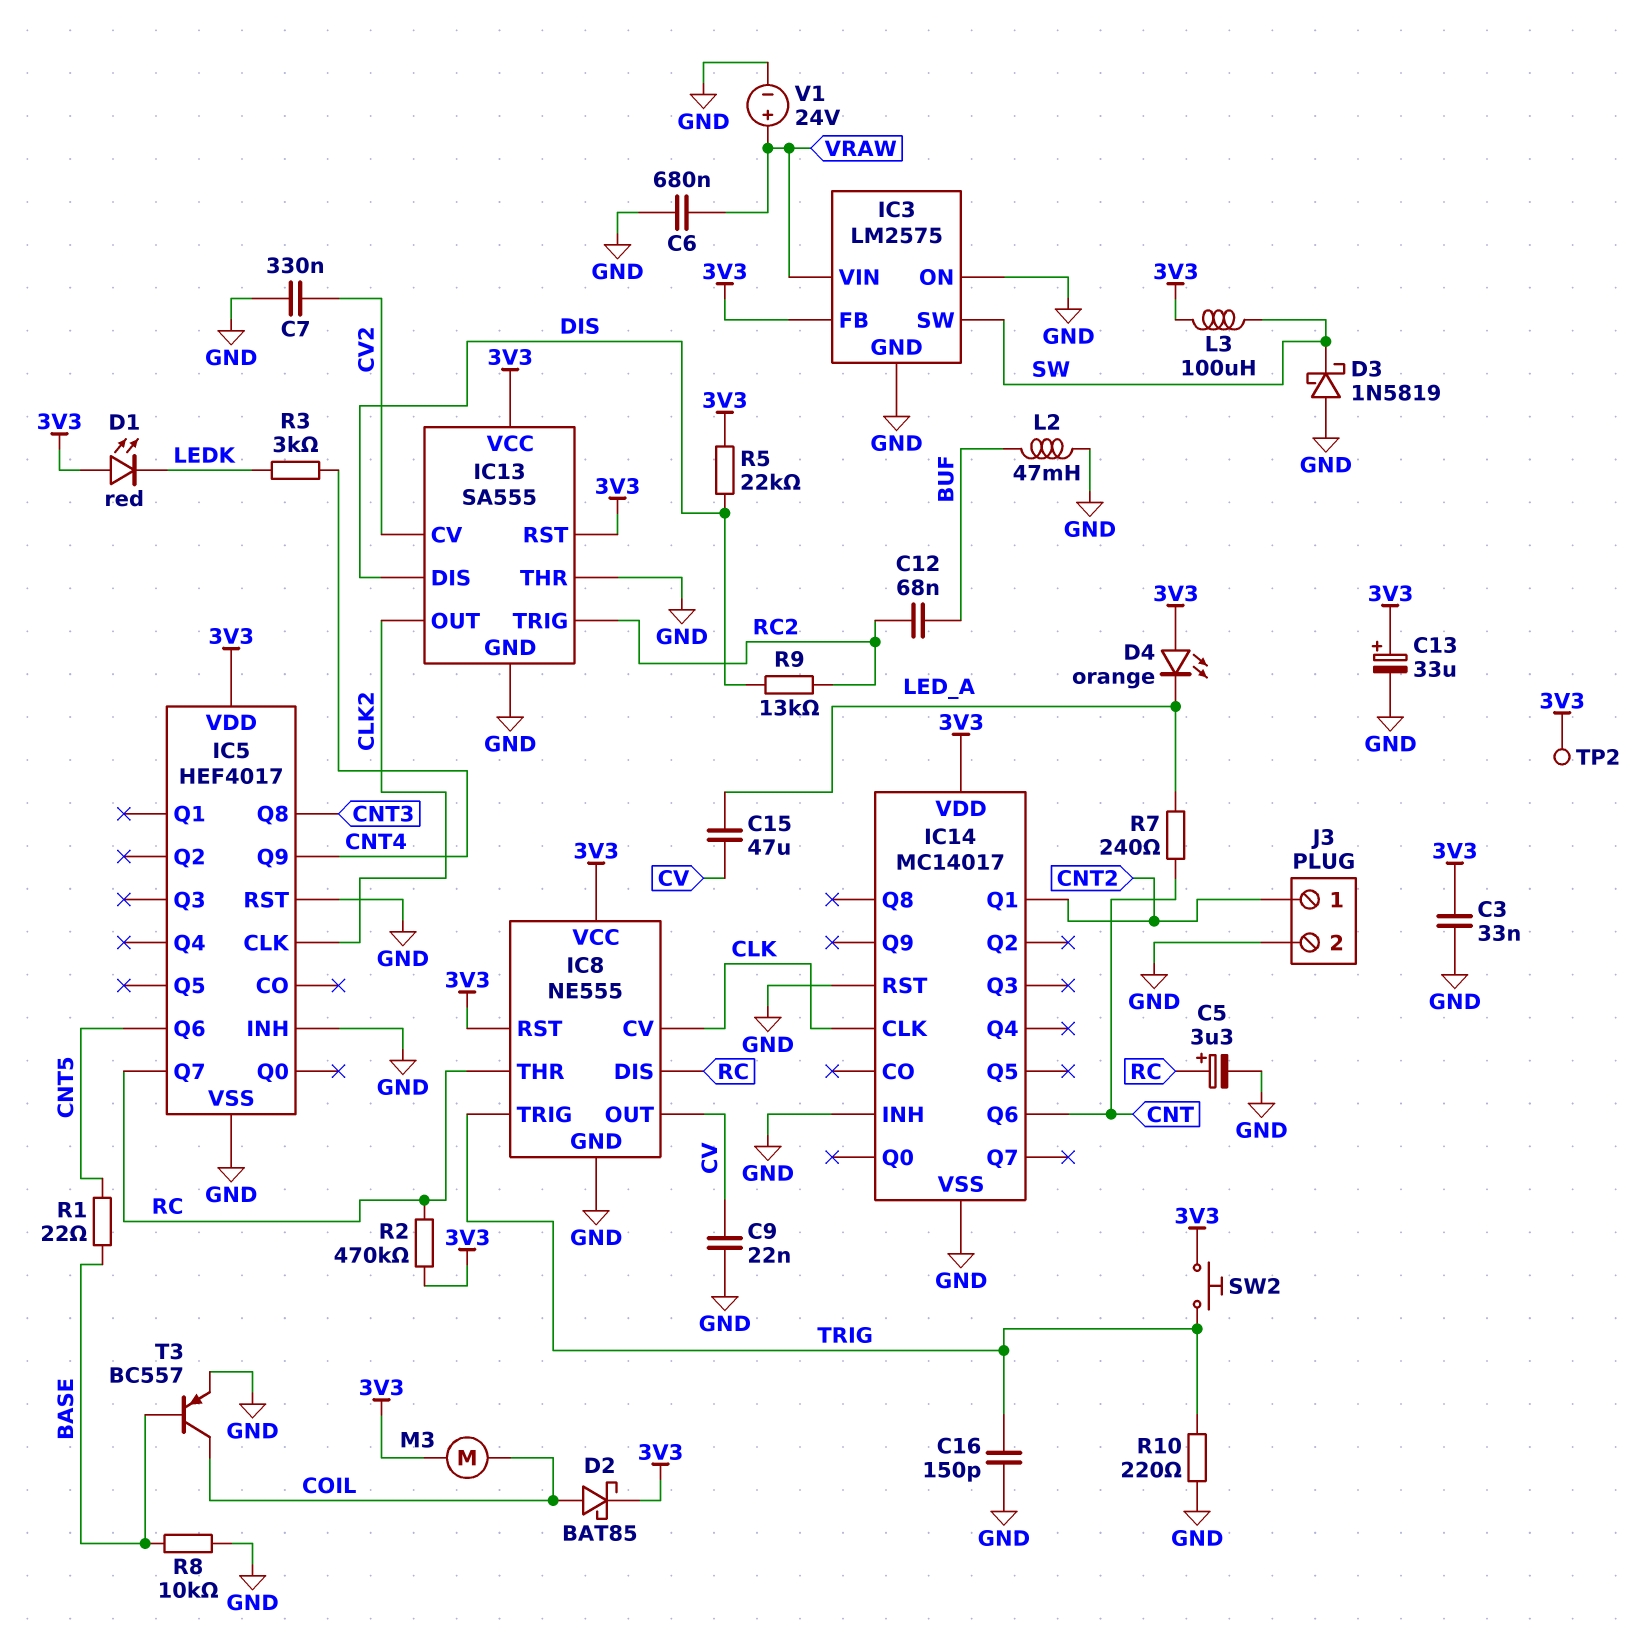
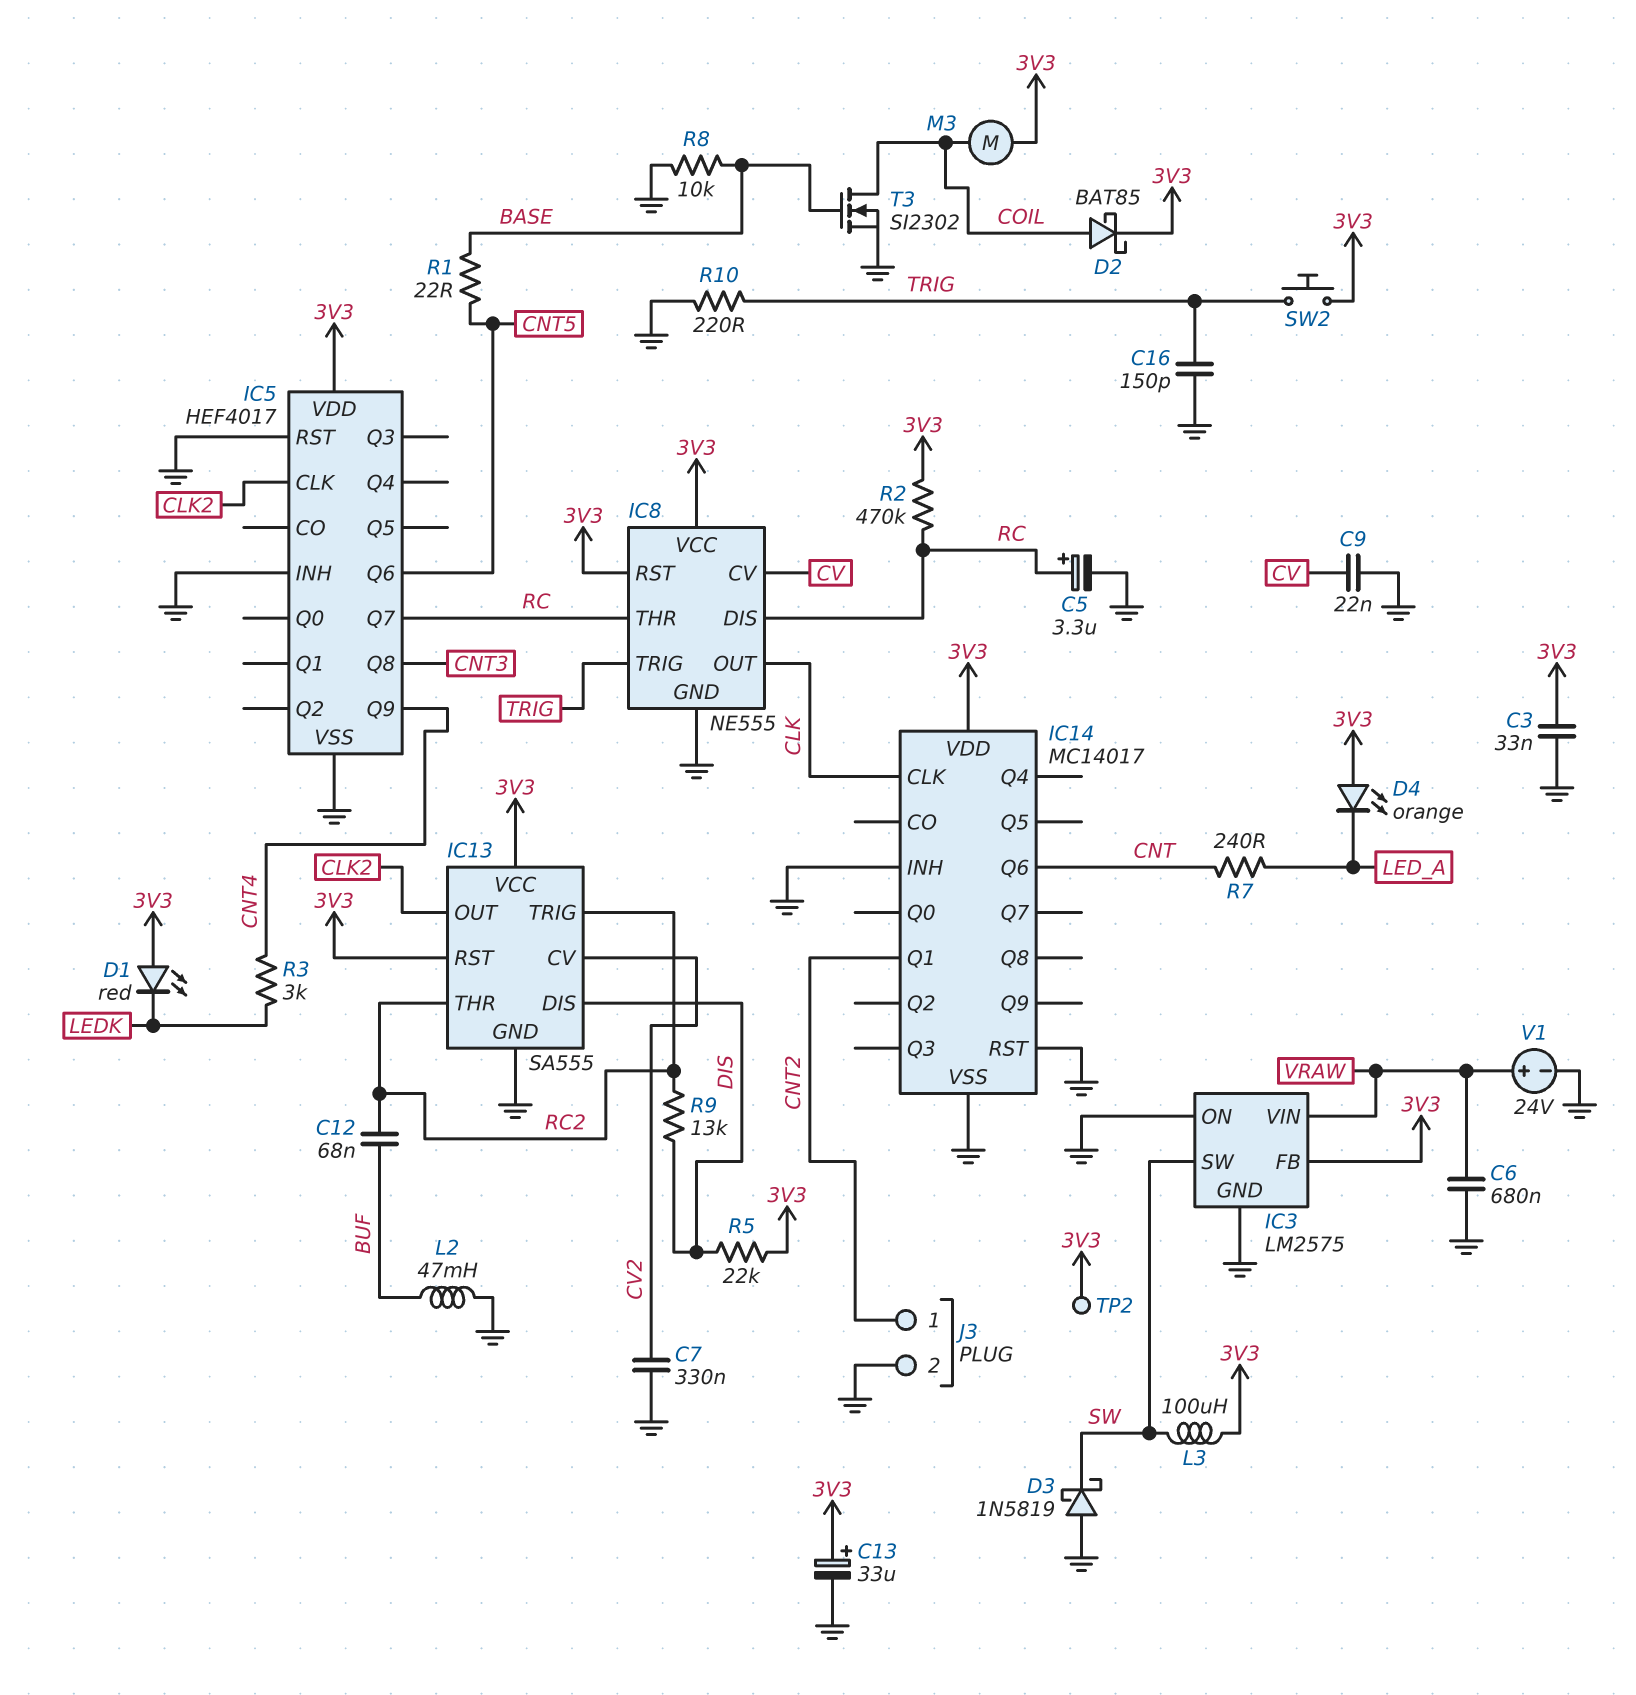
C15: 47uF (CV, LED_A) -> none
IC8 pin CV: CLK -> CV
IC8 pin OUT: CV -> CLK
IC13 pin THR: GND -> RC2
T3: PNP BC557 (B BASE, C COIL, E GND) -> NMOS SI2302 (G BASE, D COIL, S GND)

